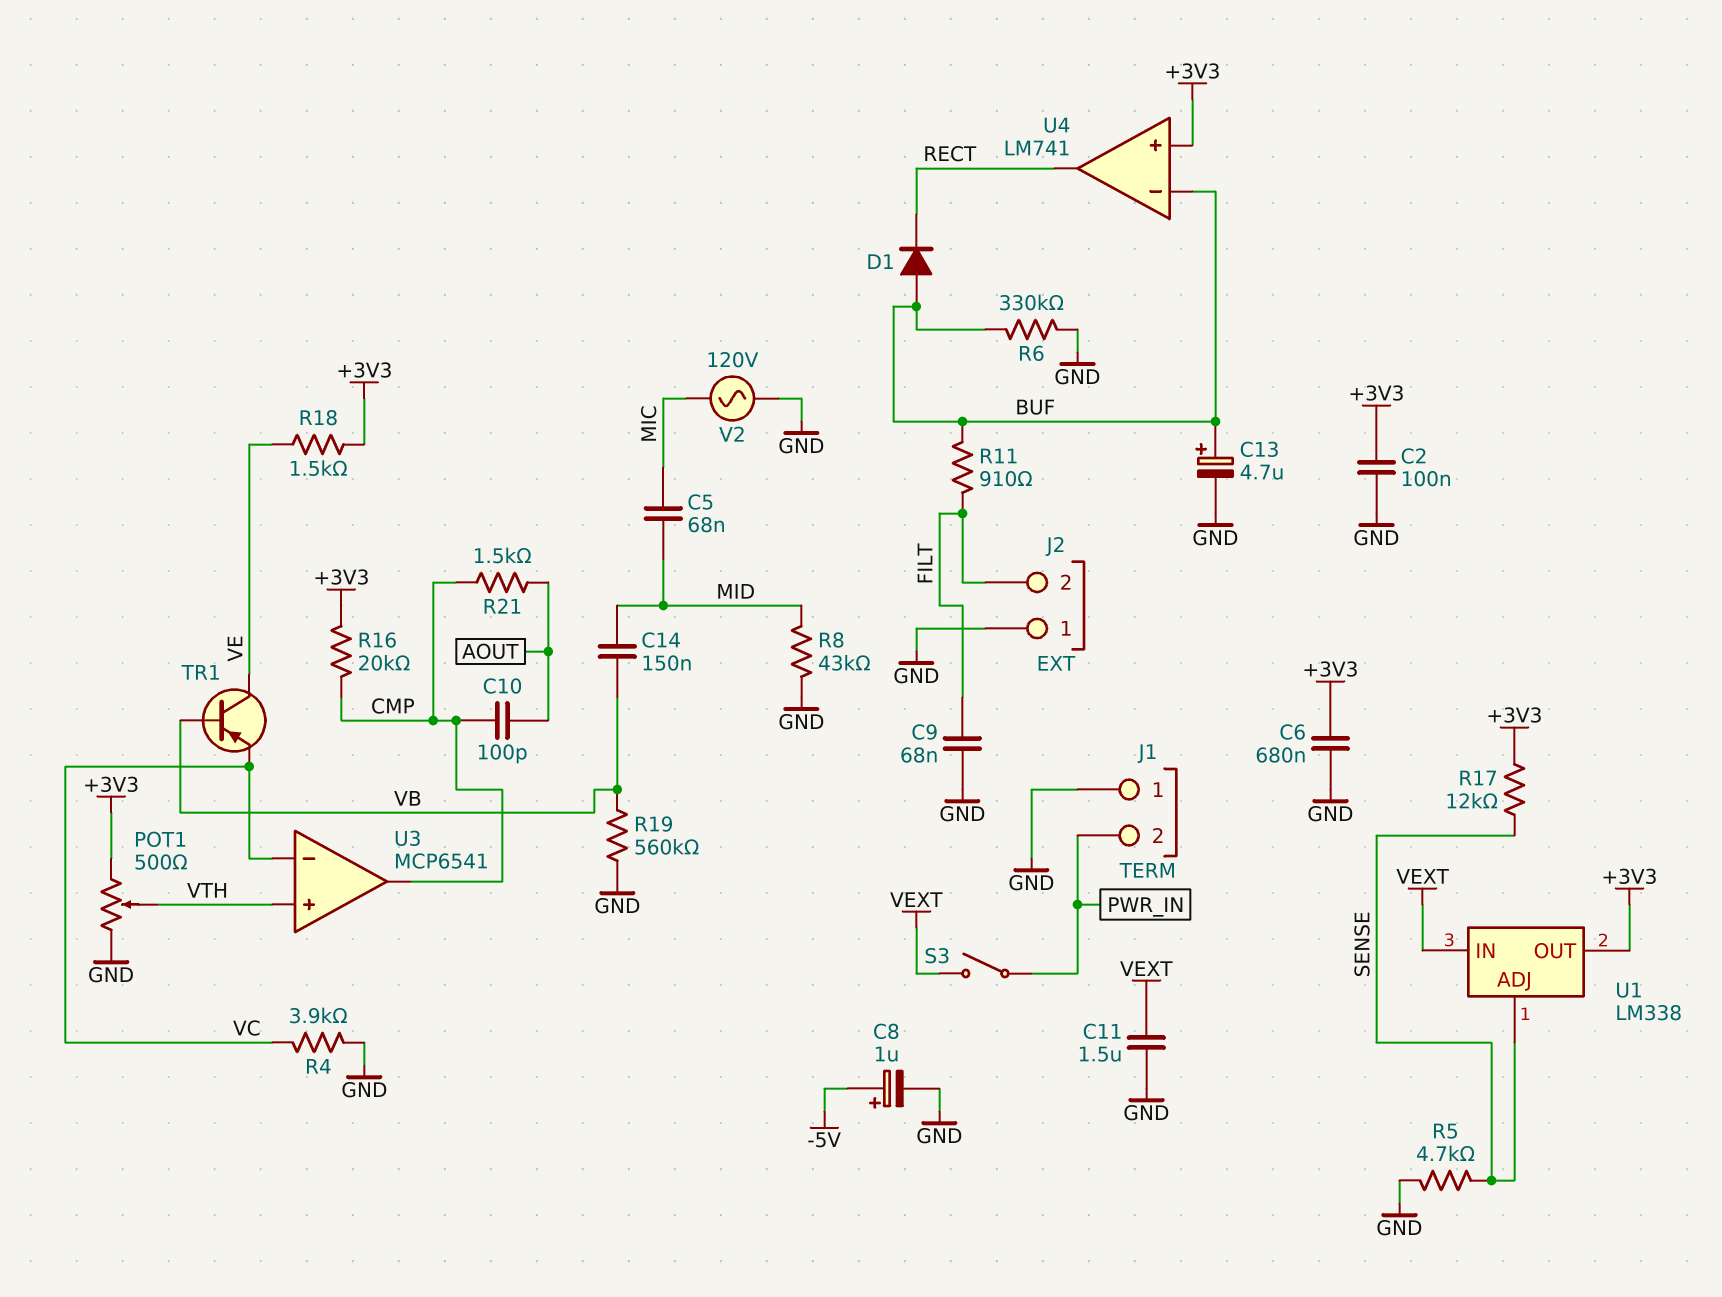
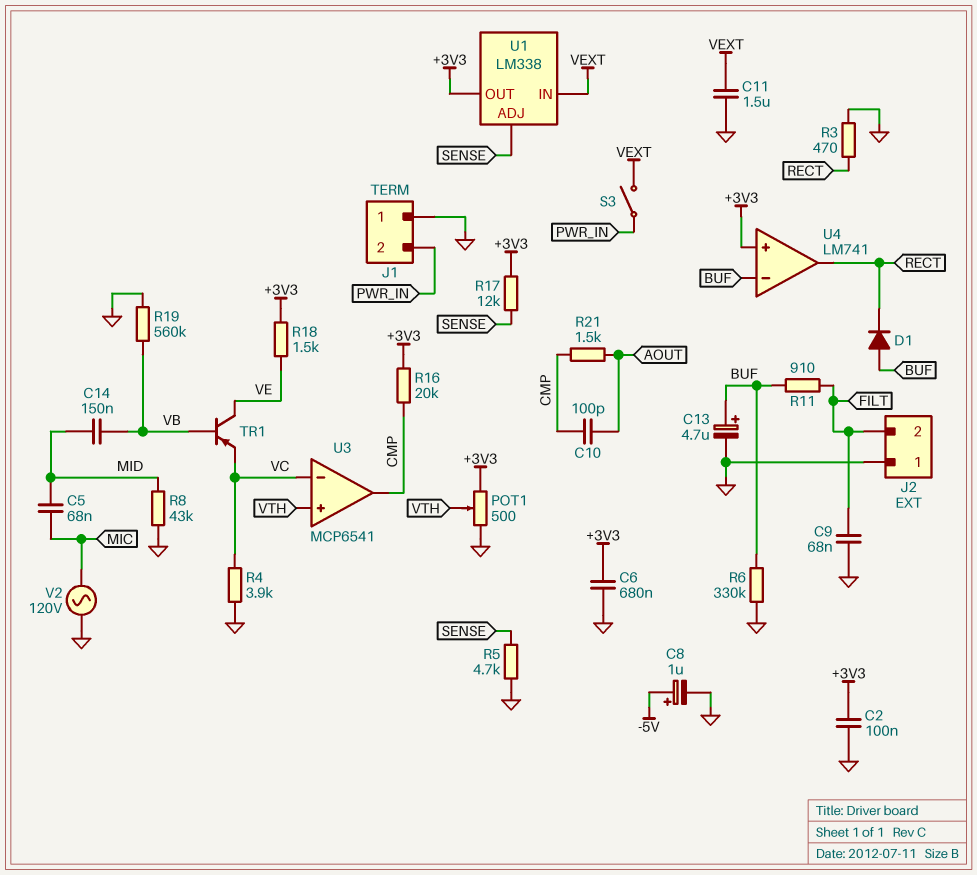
R3: none -> 470 (GND, RECT)

